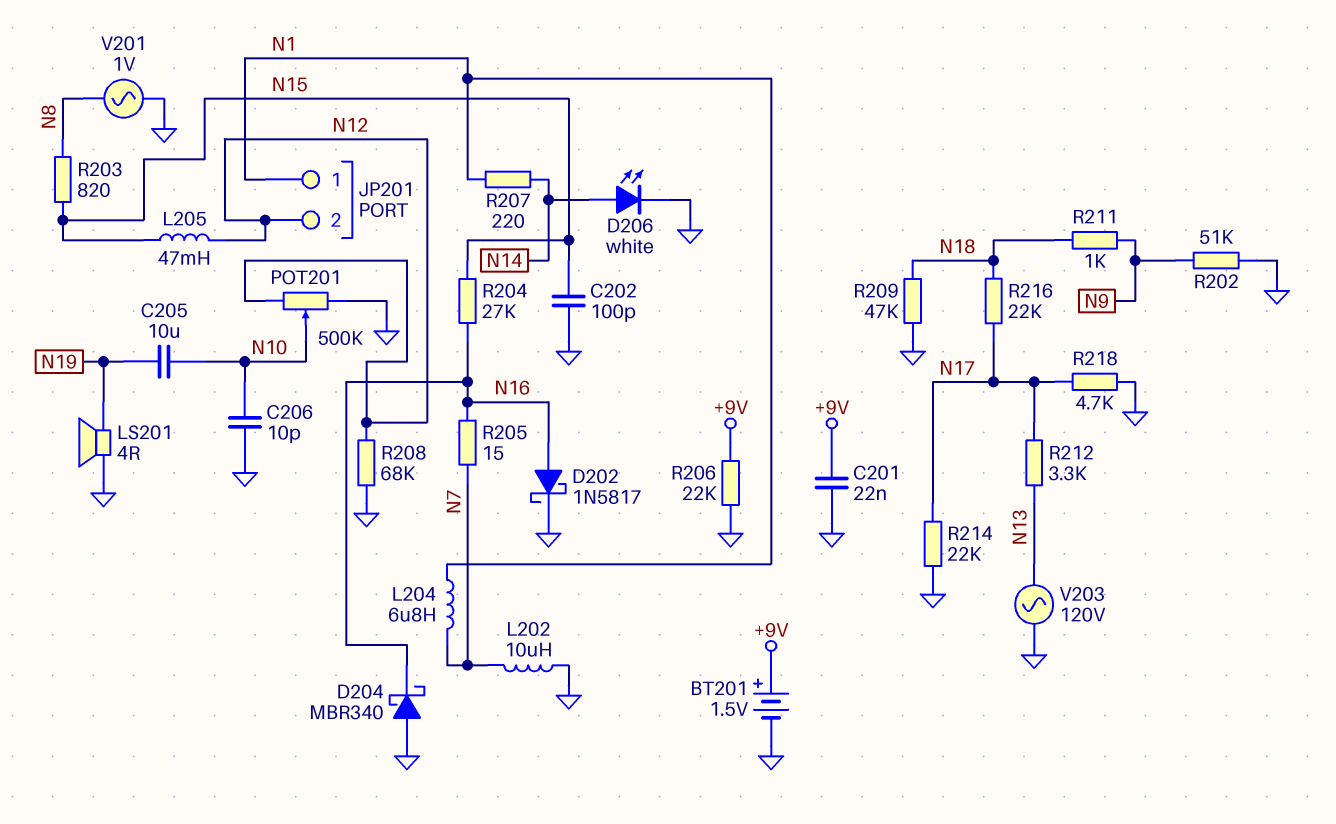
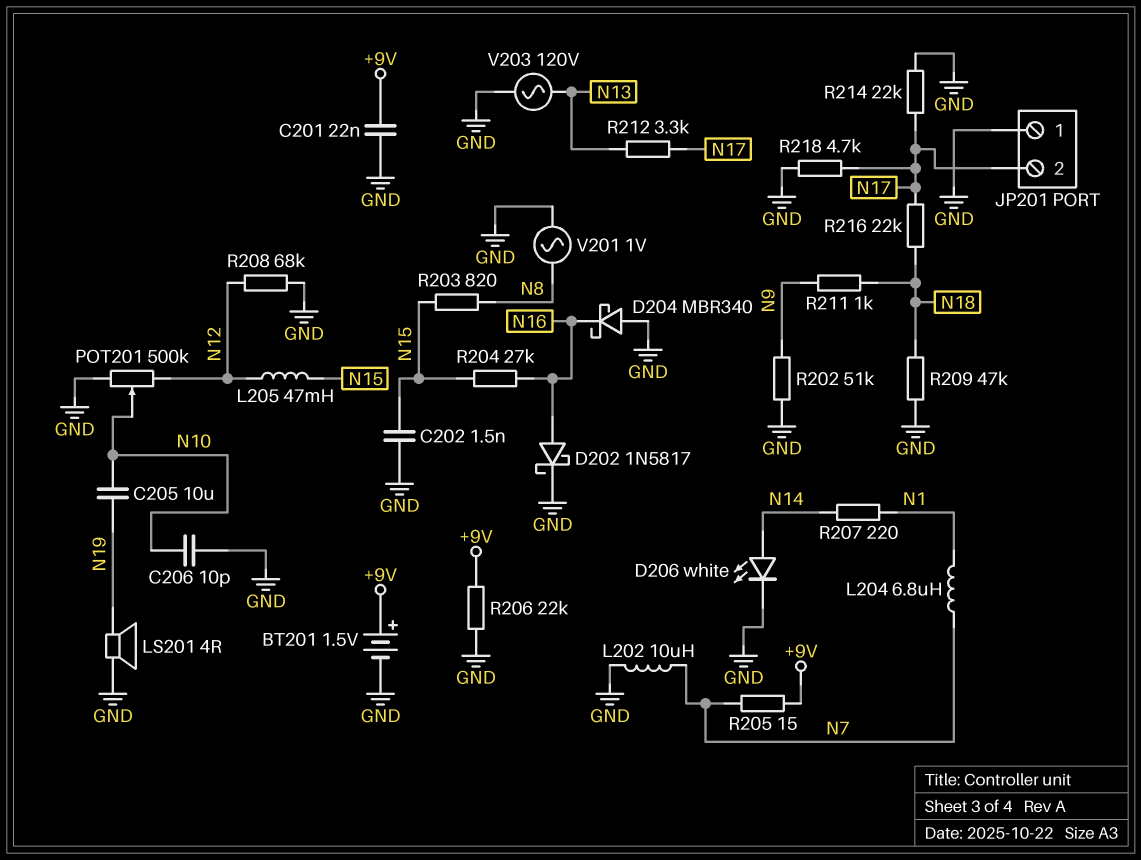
C202: 100pF (GND, N15) -> 1.5nF (GND, N15)
JP201 pin 1: N1 -> GND
JP201 pin 2: N12 -> N17
R205: 15 (N7, N16) -> 15 (+9V, N7)

